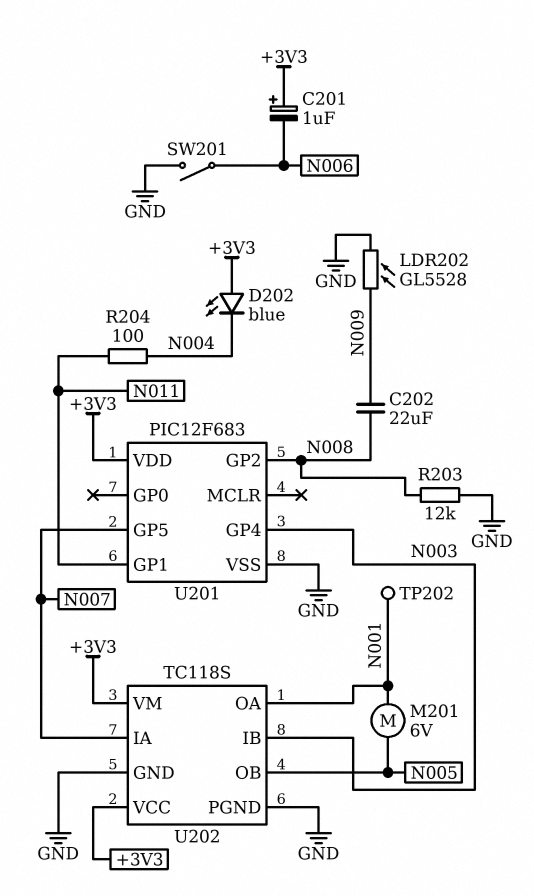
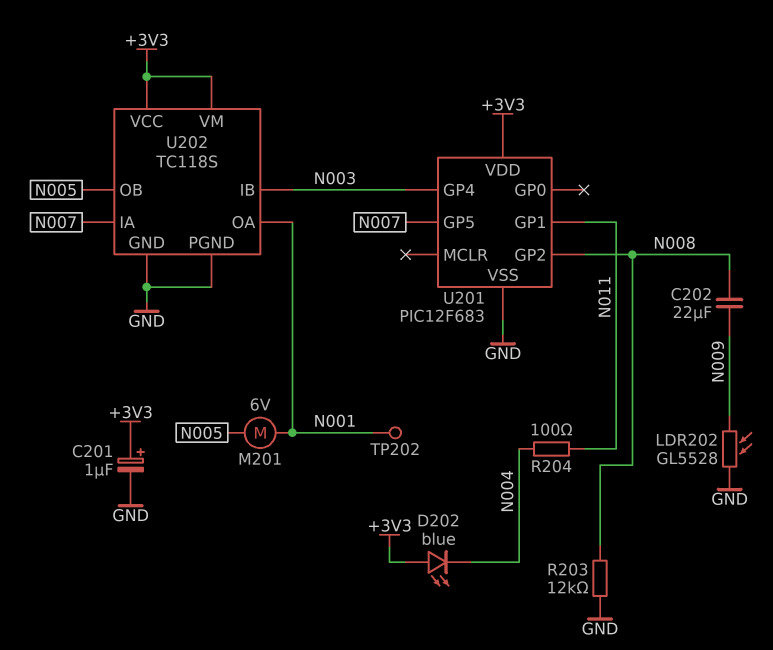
C201: 1uF (plus +3V3, minus N006) -> 1uF (plus +3V3, minus GND)
SW201: switch (GND, N006) -> none

